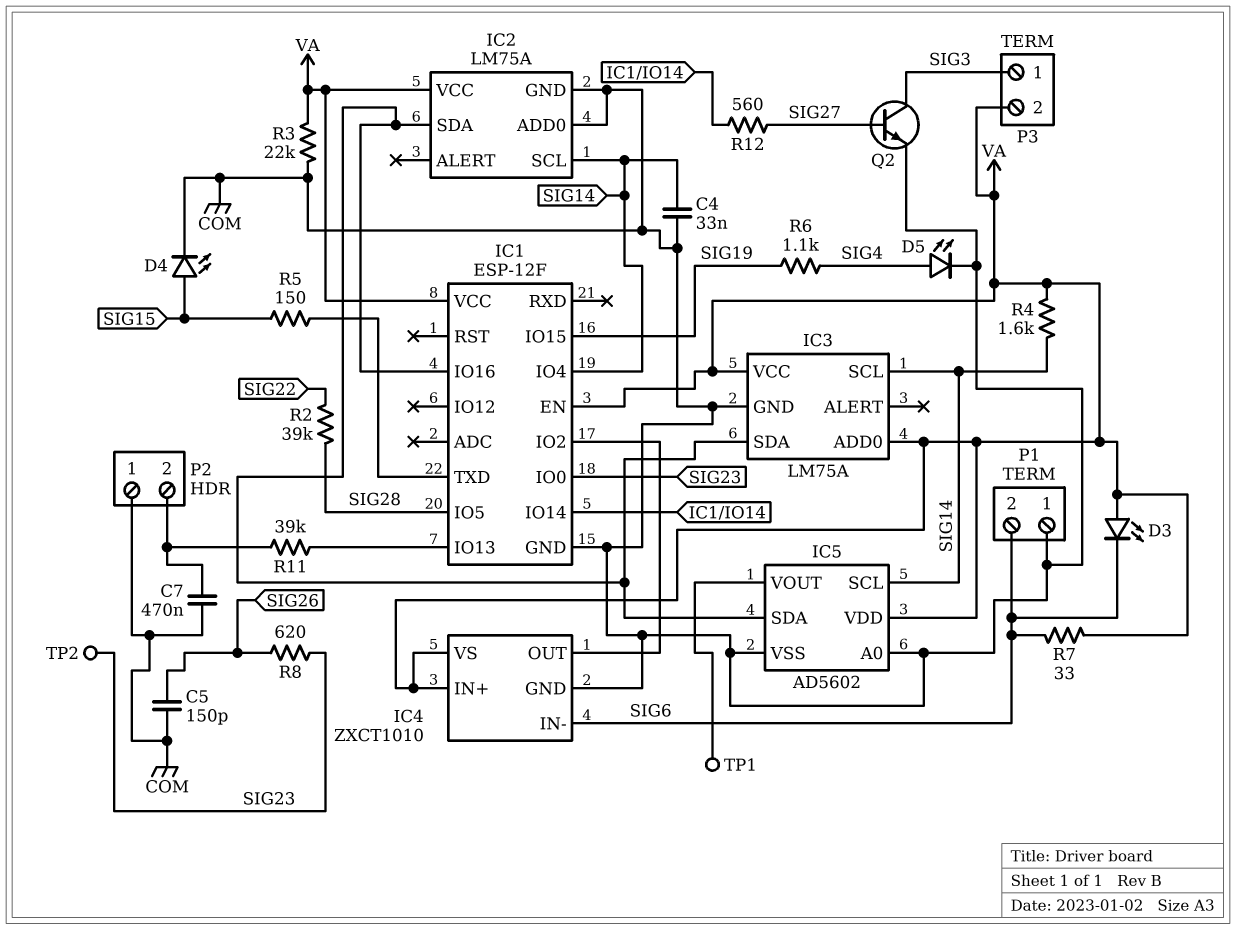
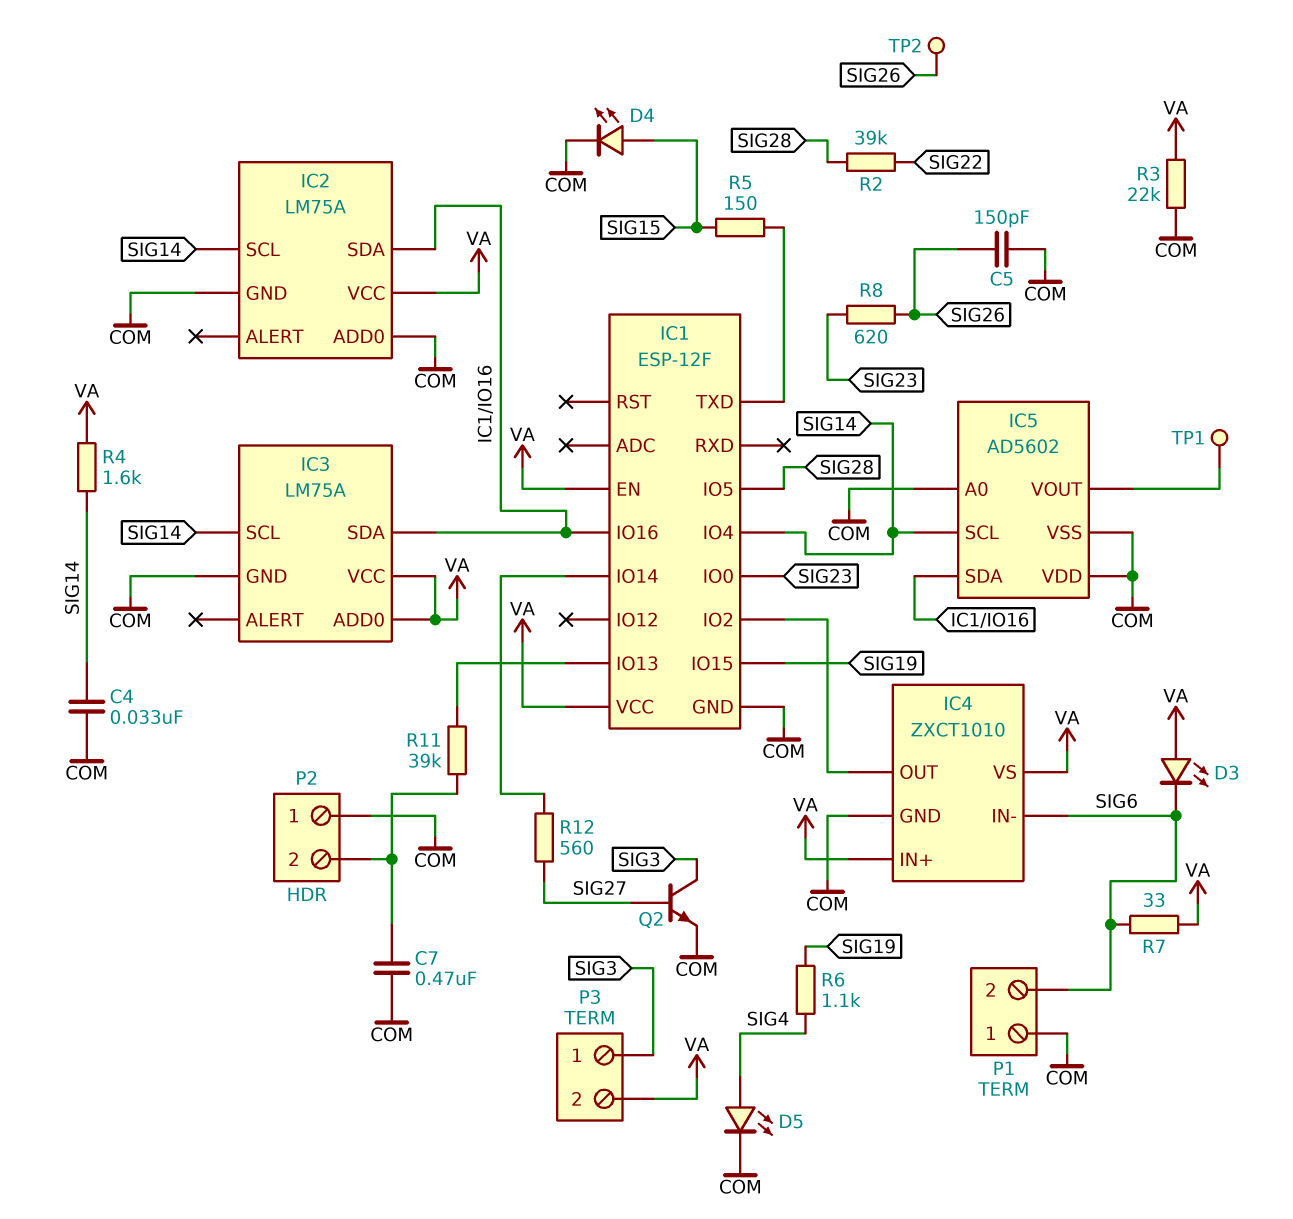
IC5 pin VDD: VA -> COM
TP2: test point (SIG23) -> test point (SIG26)

